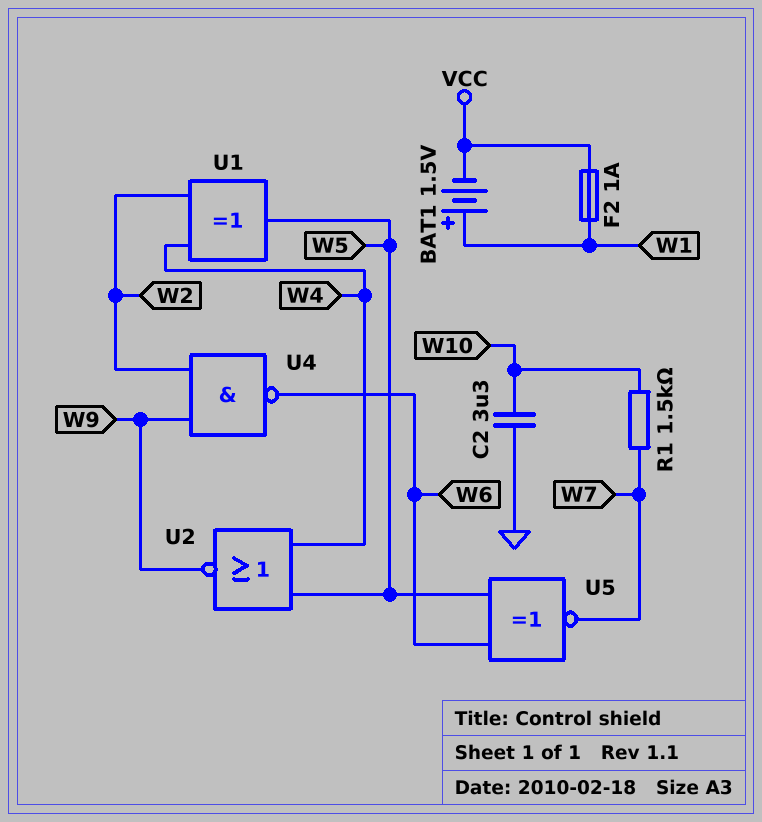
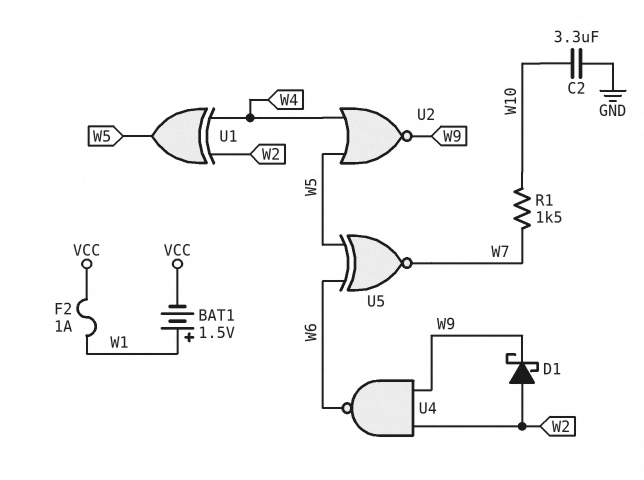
D1: none -> schottky (A W2, K W9)

